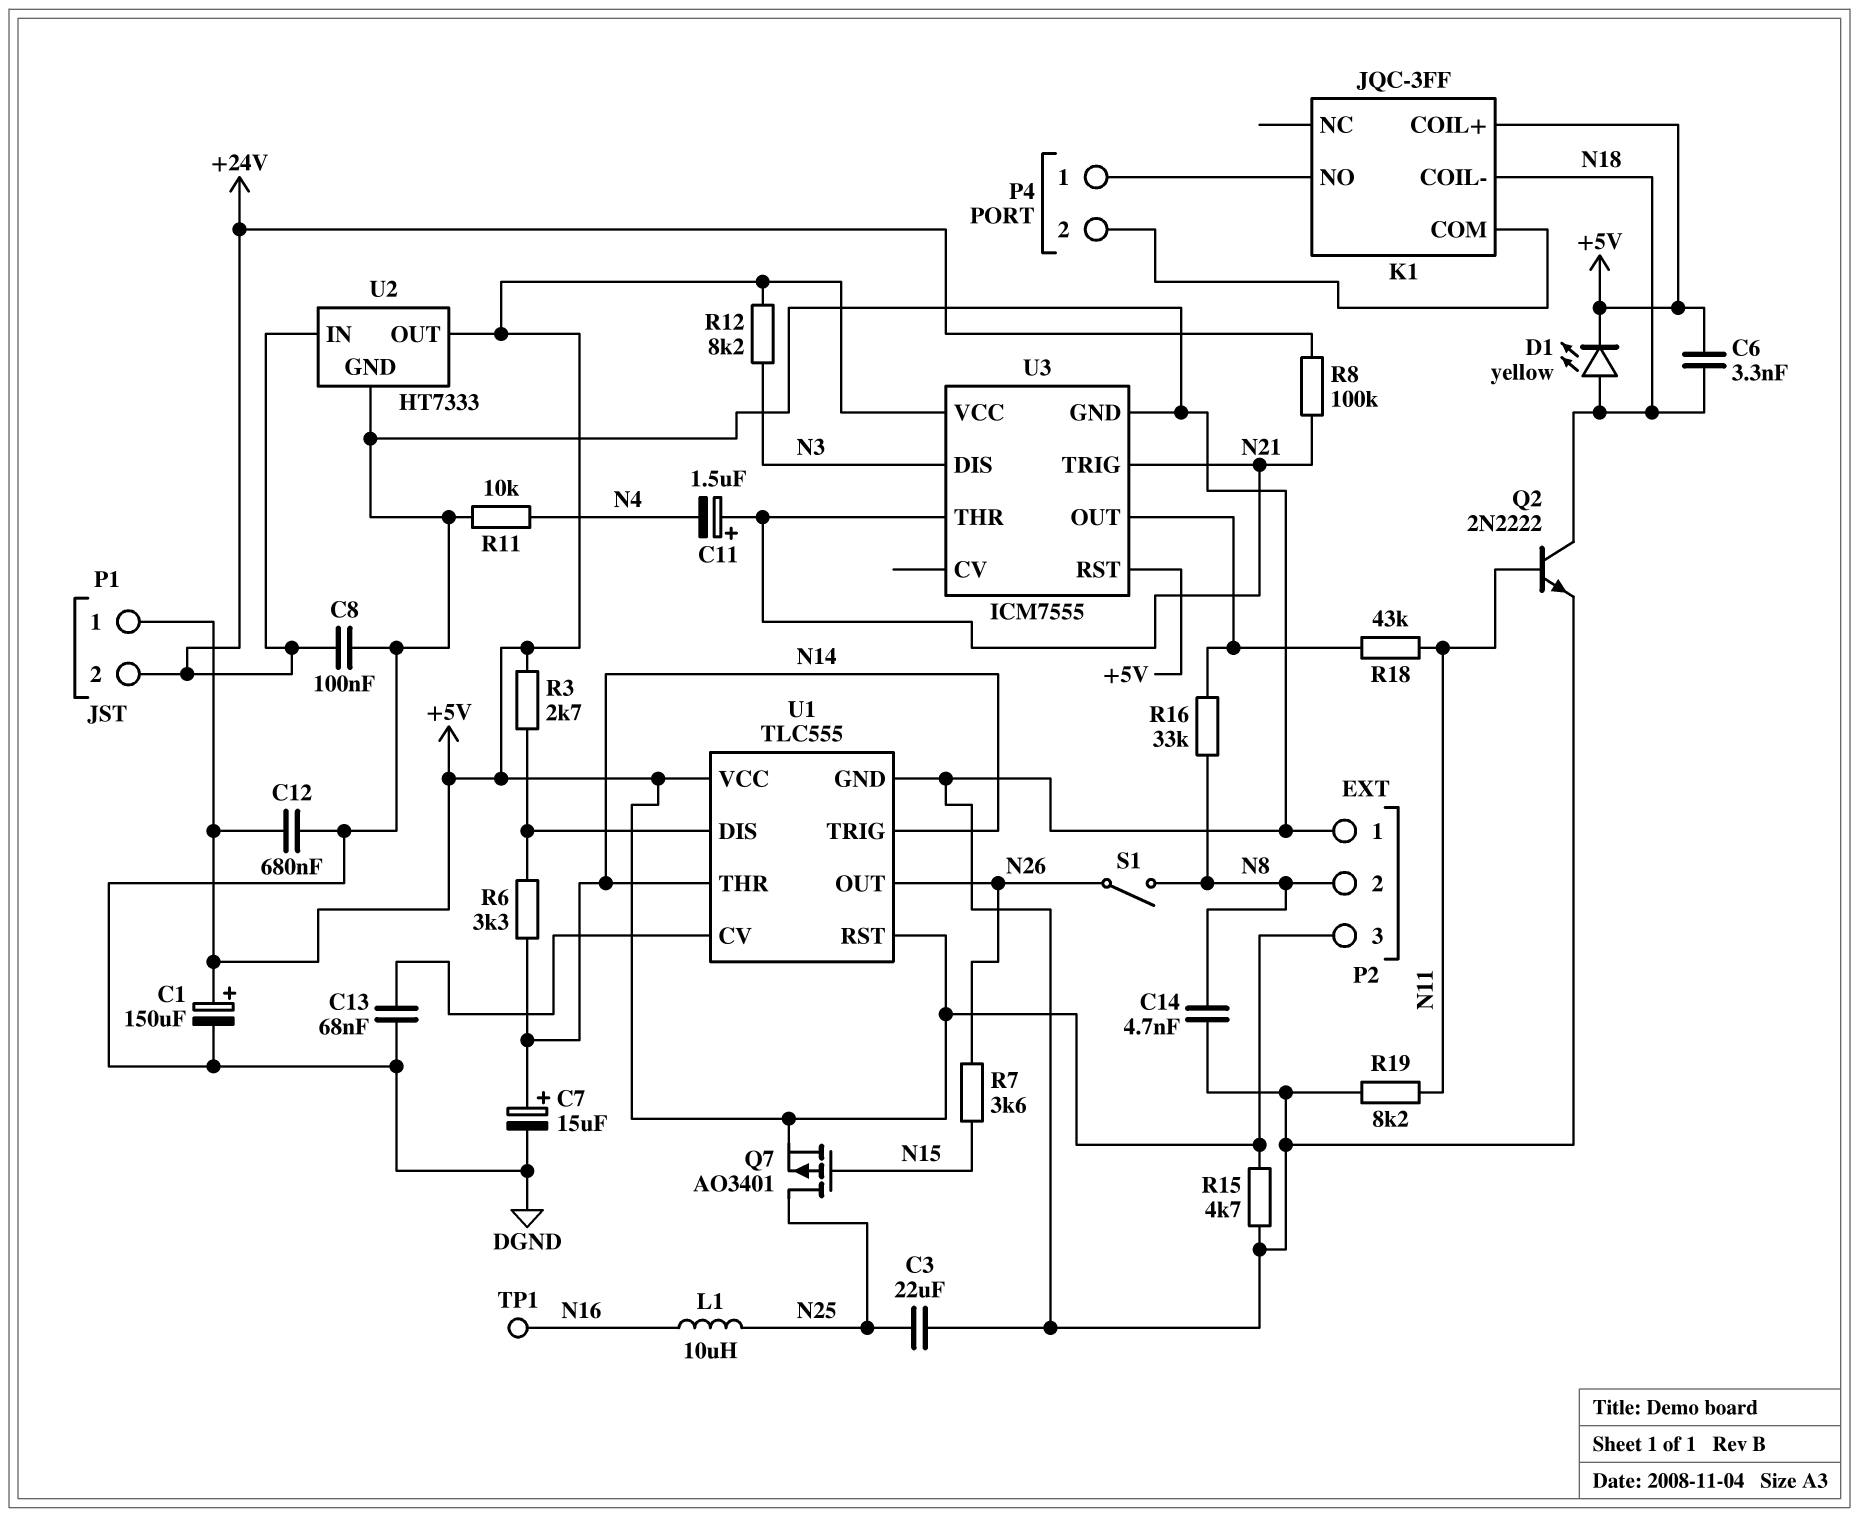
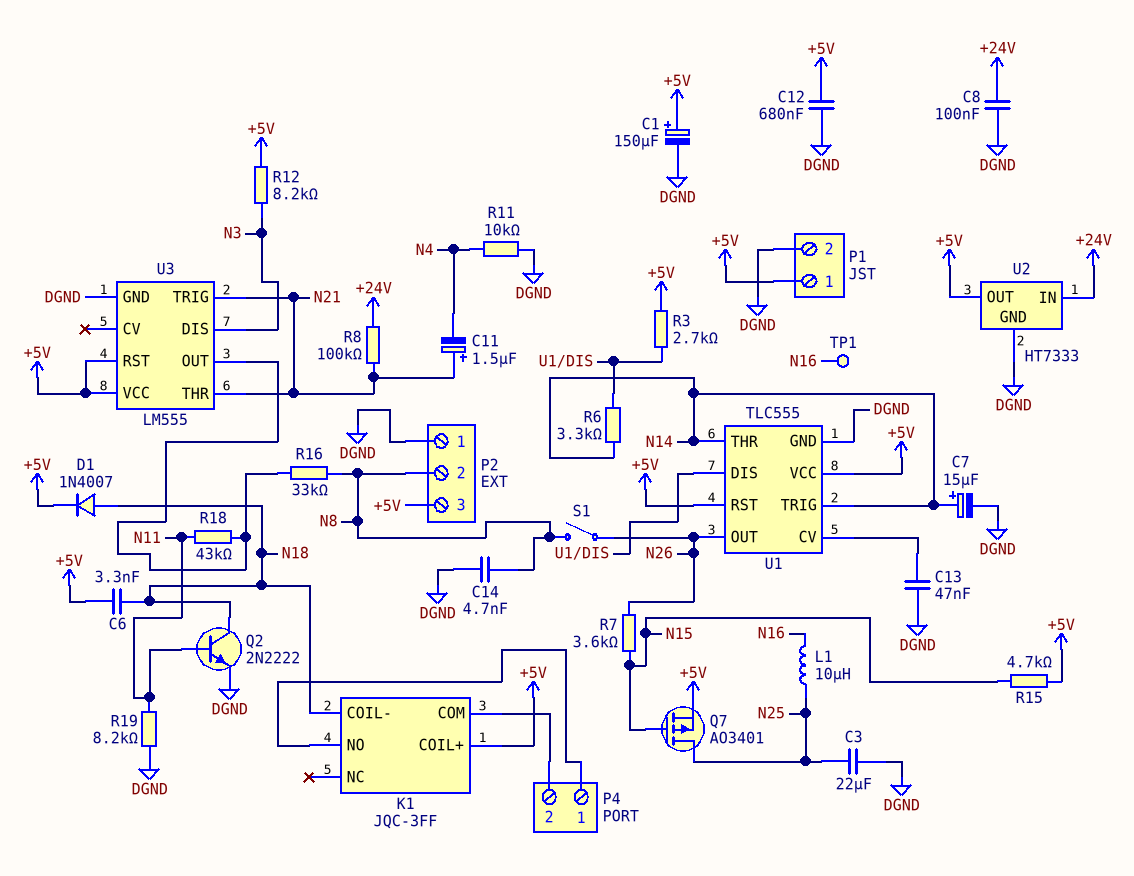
C13: 68nF (DGND, U1/CV) -> 47nF (DGND, U1/CV)
D1: LED yellow (A N18, K +5V) -> diode 1N4007 (A N18, K +5V)
P1 pin 2: +24V -> DGND
R15: 4.7k (+5V, DGND) -> 4.7k (+5V, N15)
U3: ICM7555 -> LM555

